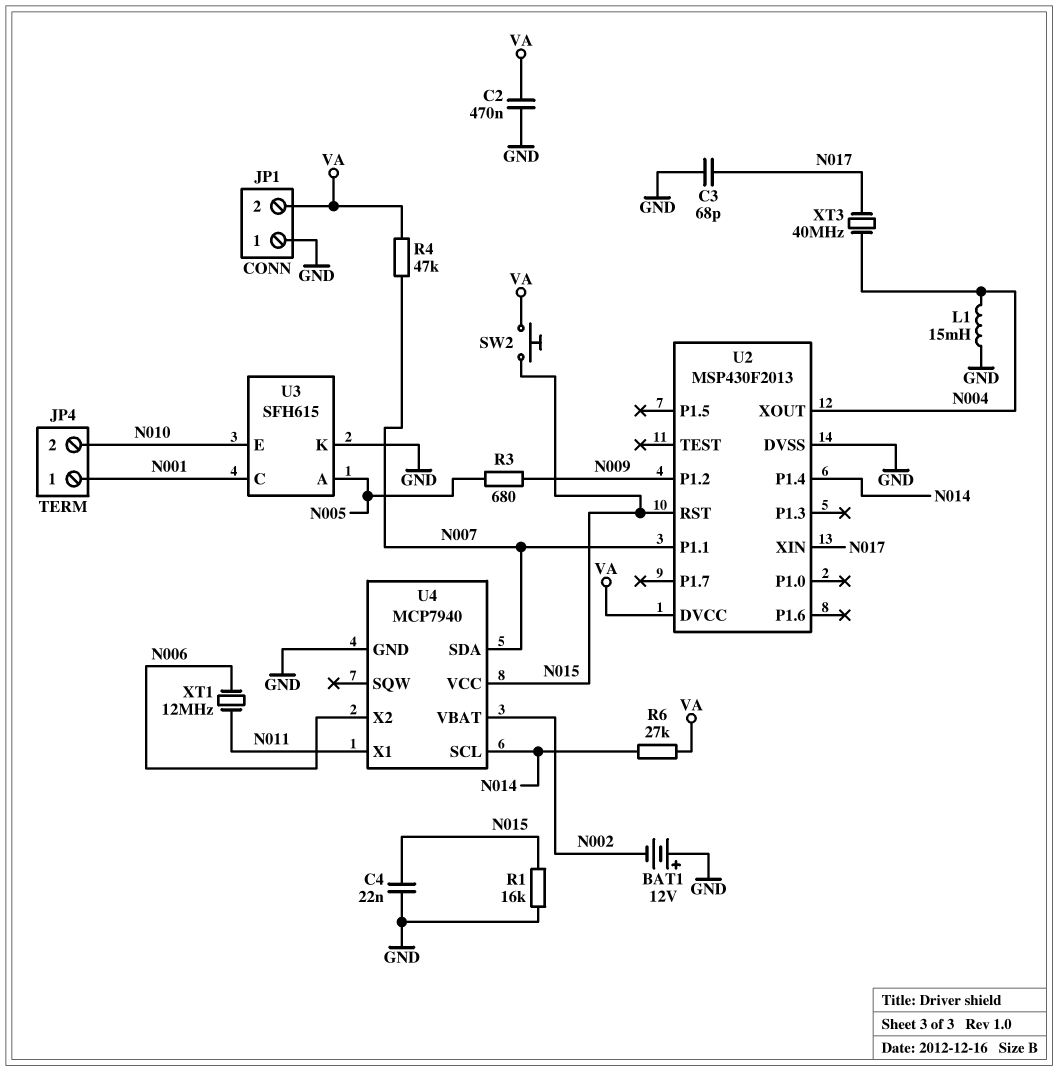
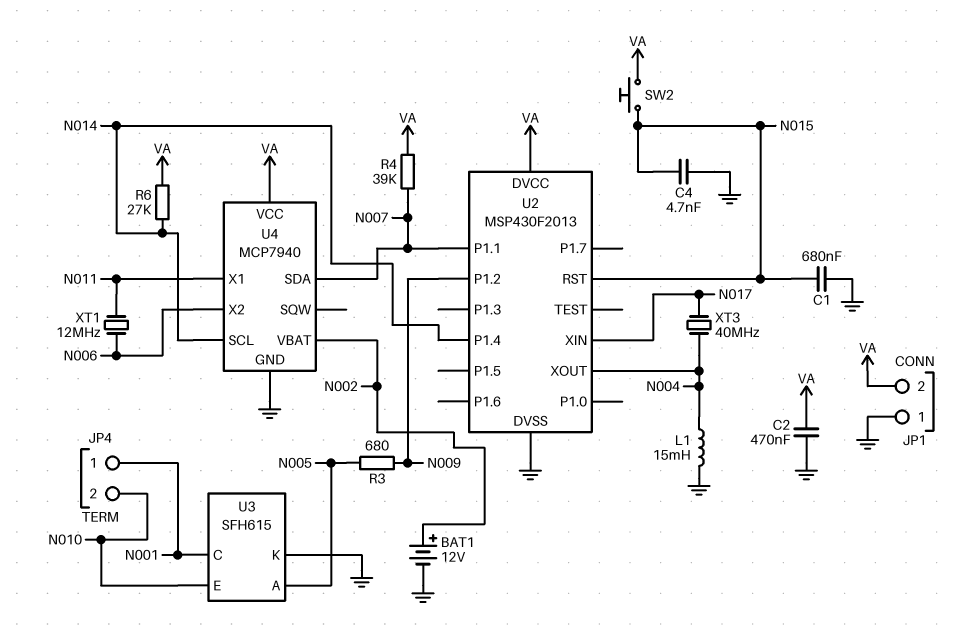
BAT1: 12V (plus GND, minus N002) -> 12V (plus N002, minus GND)
C1: none -> 680nF (GND, N015)
C3: 68pF (GND, N017) -> none
C4: 22nF (GND, N015) -> 4.7nF (GND, N015)
R1: 16k (GND, N015) -> none
R4: 47k (N007, VA) -> 39k (N007, VA)
U4 pin VCC: N015 -> VA

